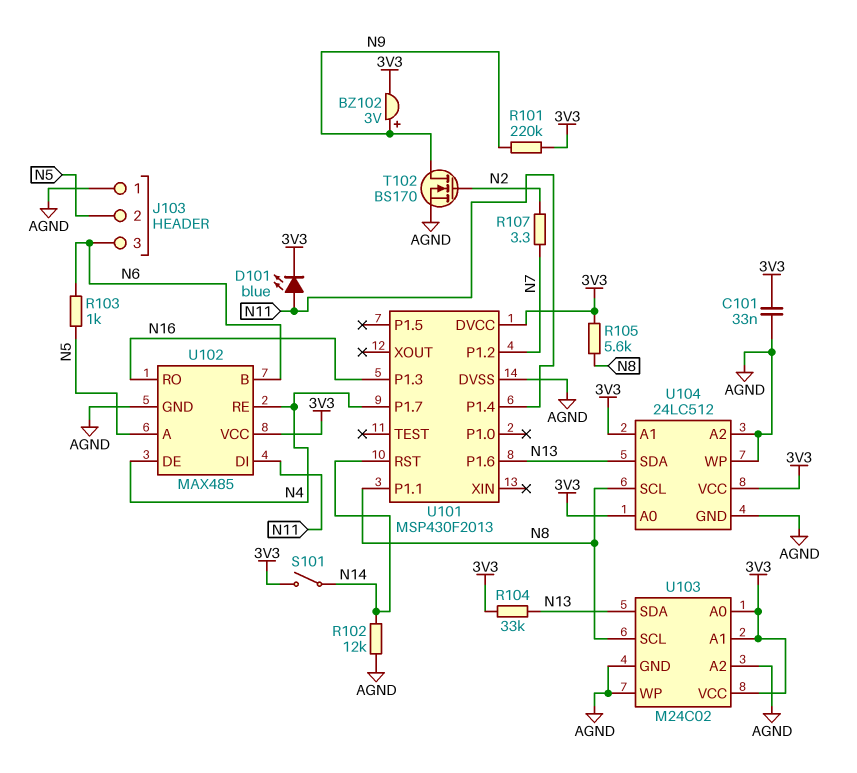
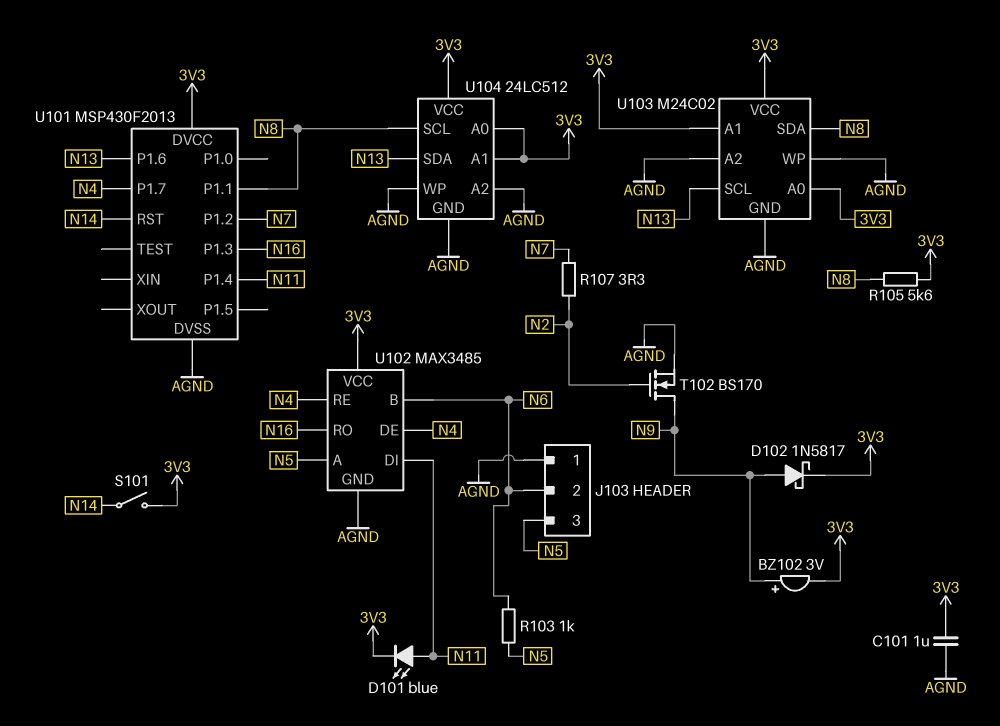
C101: 33nF (3V3, AGND) -> 1uF (3V3, AGND)
D102: none -> schottky 1N5817 (A N9, K 3V3)
J103 pin 2: N5 -> N6
J103 pin 3: N6 -> N5
R101: 220k (3V3, N9) -> none
R102: 12k (AGND, N14) -> none
R104: 33k (3V3, N13) -> none
U102: MAX485 -> MAX3485
U103 pin SCL: N8 -> N13
U103 pin SDA: N13 -> N8

